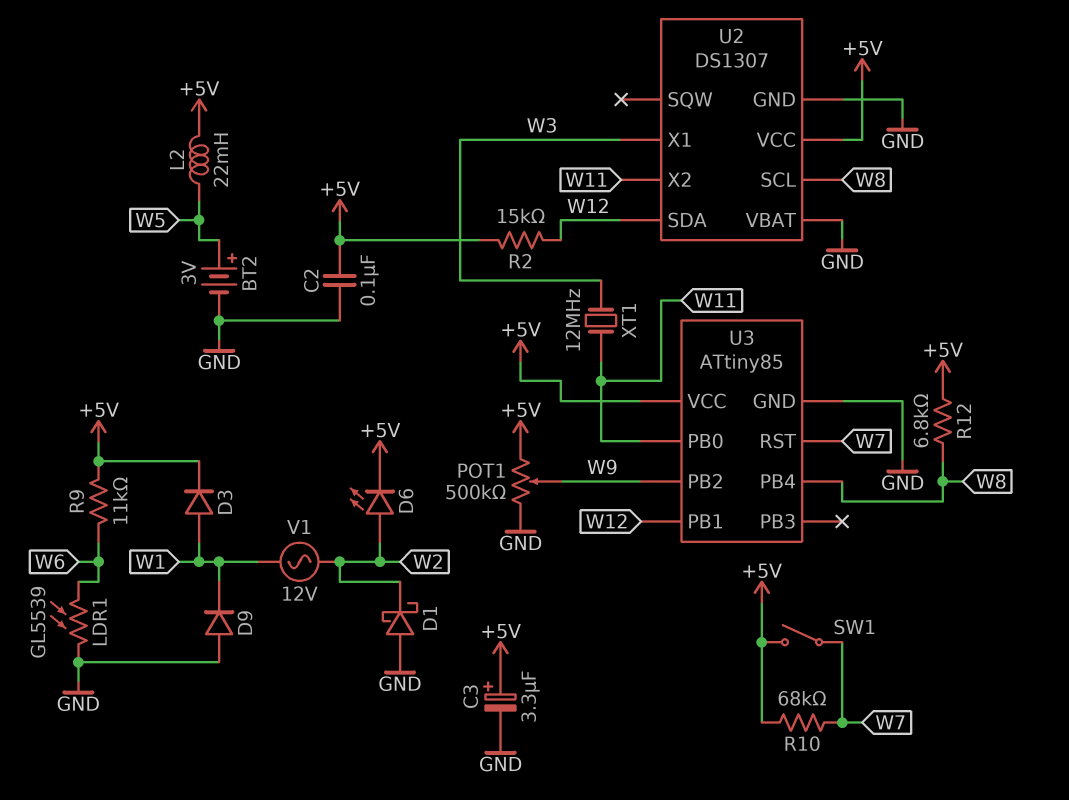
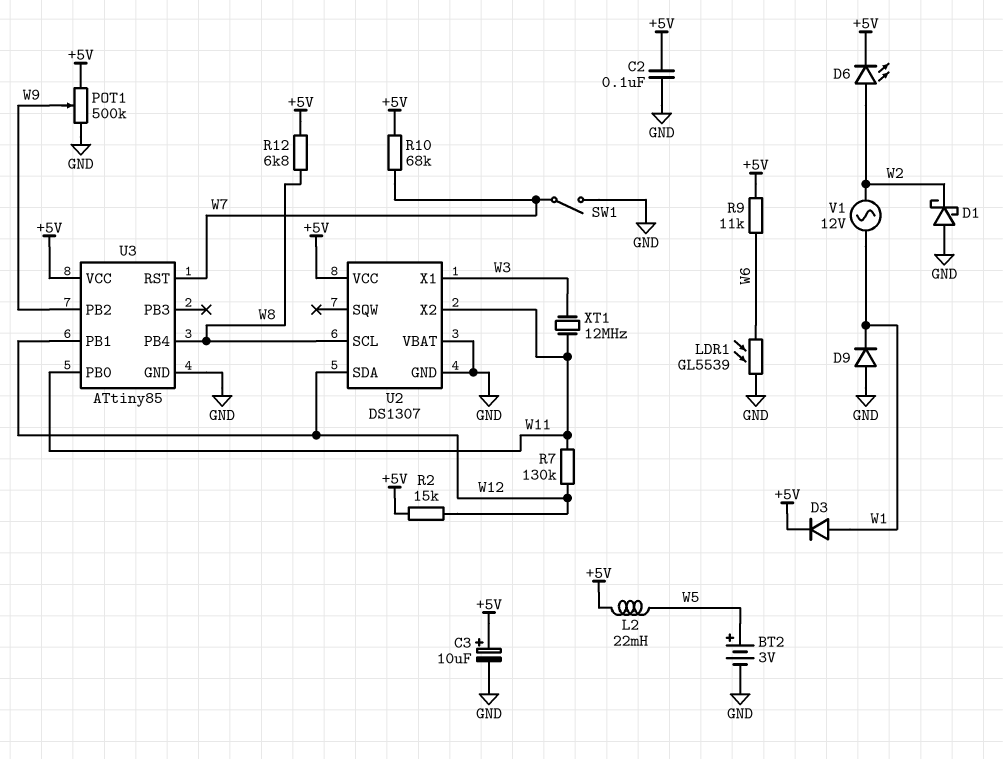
C3: 3.3uF (plus +5V, minus GND) -> 10uF (plus +5V, minus GND)
R7: none -> 130k (W11, W12)
SW1: switch (+5V, W7) -> switch (GND, W7)

